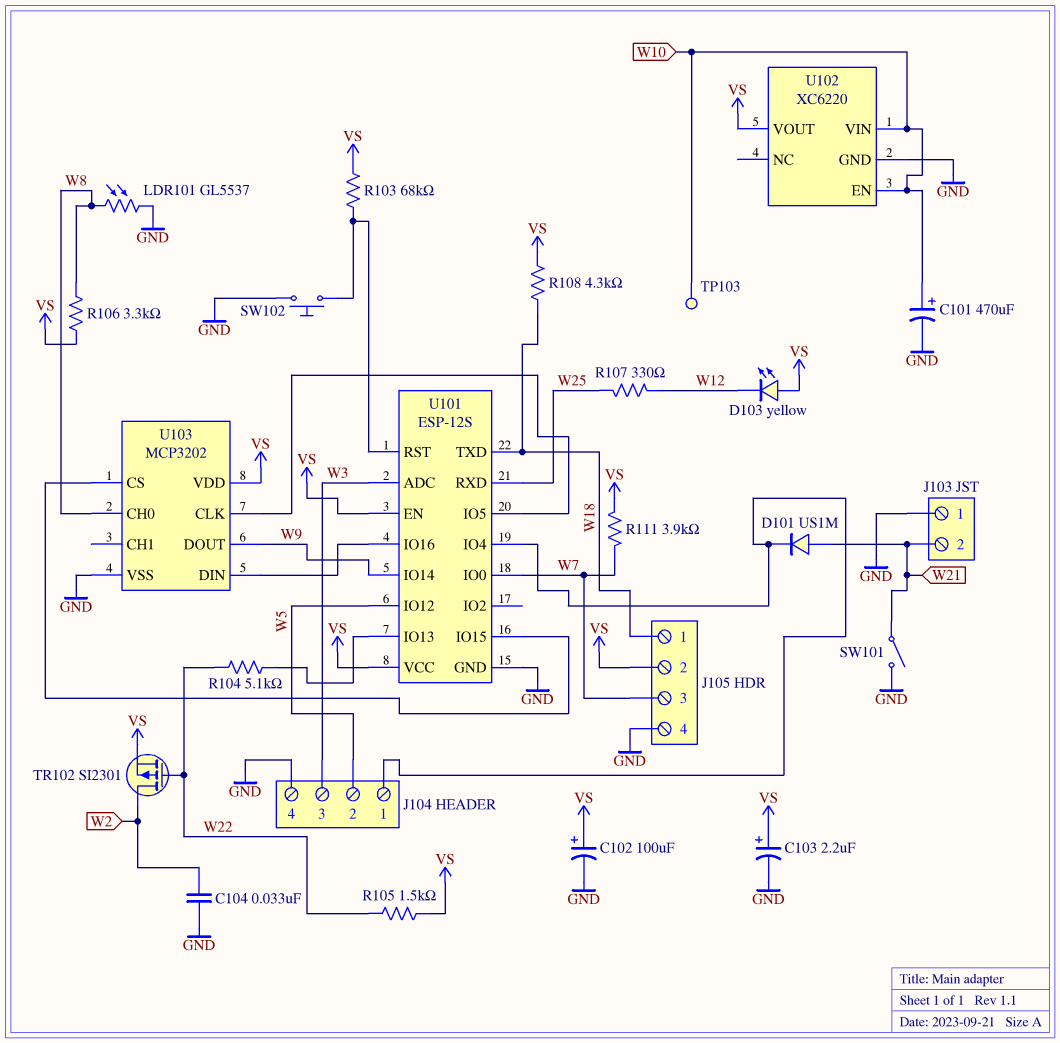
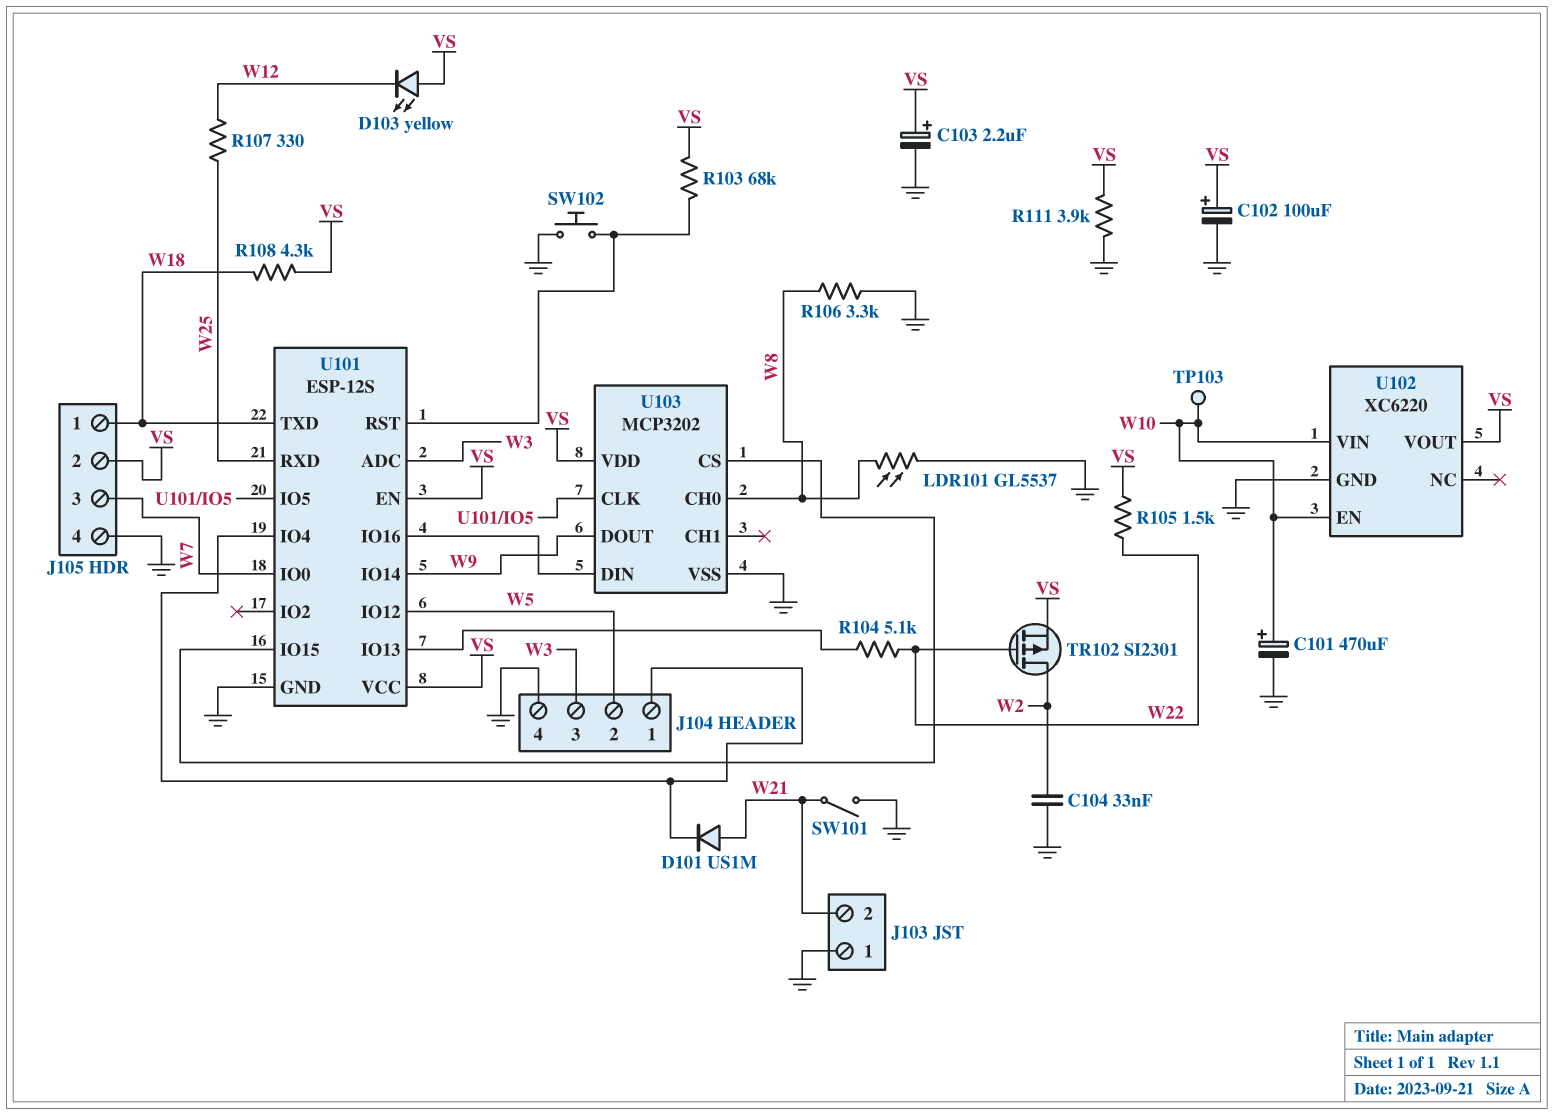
R106: 3.3k (VS, W8) -> 3.3k (GND, W8)
R111: 3.9k (VS, W7) -> 3.9k (GND, VS)

